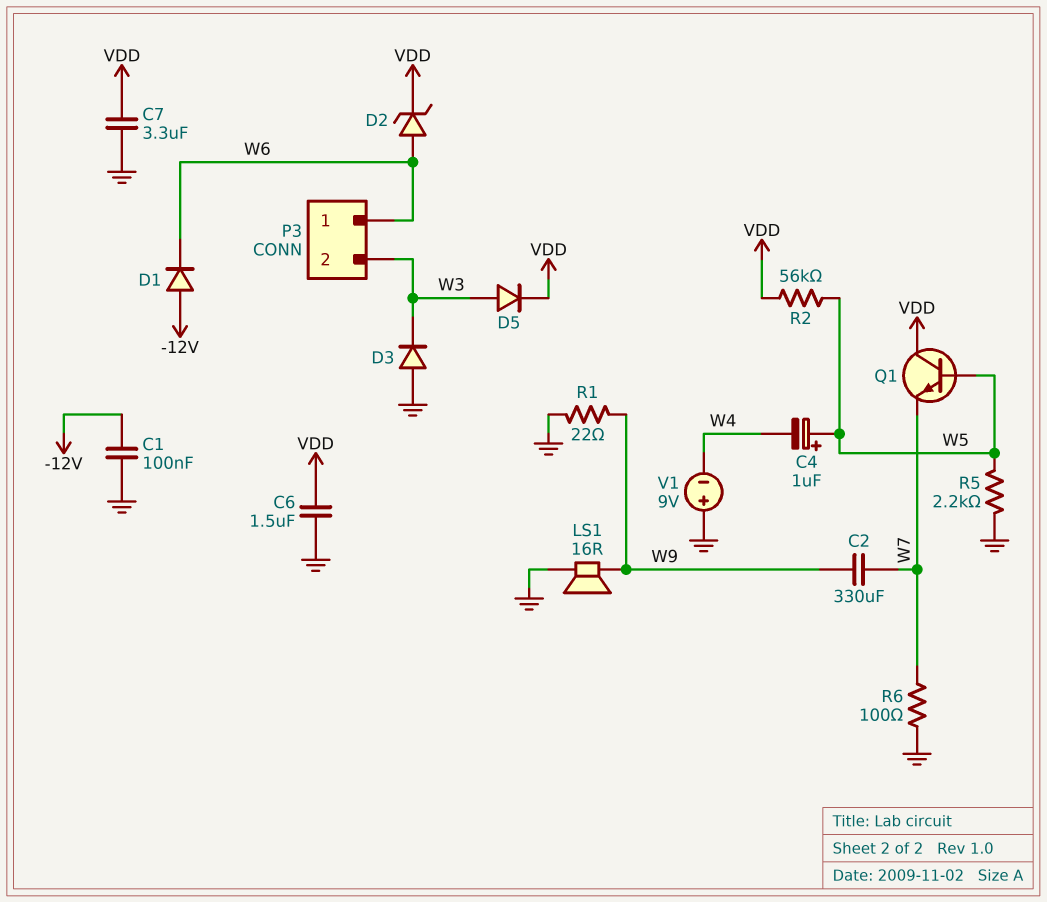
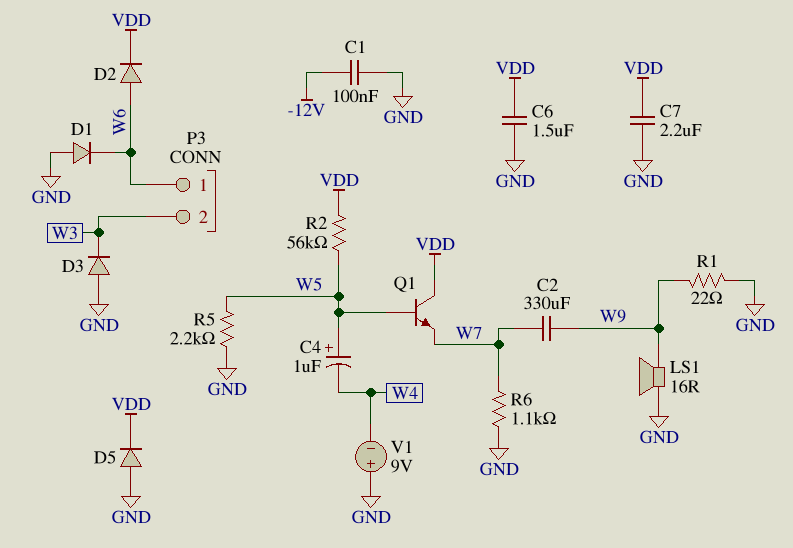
C7: 3.3uF (GND, VDD) -> 2.2uF (GND, VDD)
D1: diode (A -12V, K W6) -> diode (A GND, K W6)
D2: zener (A W6, K VDD) -> diode (A W6, K VDD)
D5: diode (A W3, K VDD) -> diode (A GND, K VDD)
R6: 100 (GND, W7) -> 1.1k (GND, W7)

